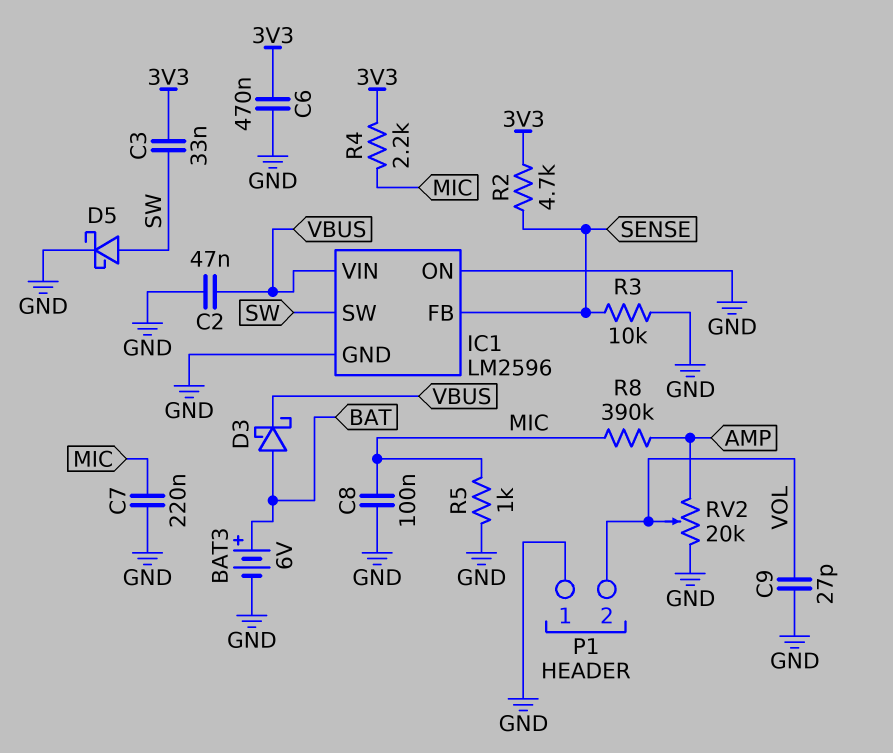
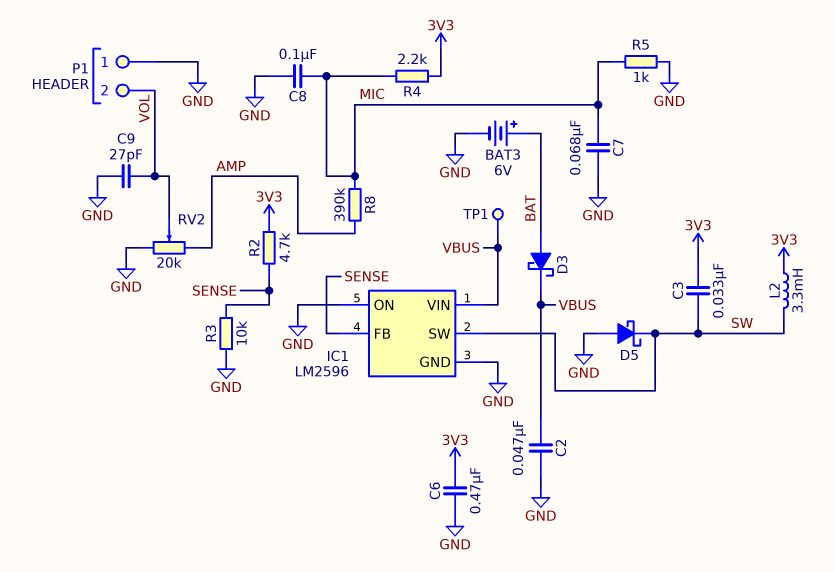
C7: 220nF (GND, MIC) -> 68nF (GND, MIC)
D5: schottky (A SW, K GND) -> schottky (A GND, K SW)
L2: none -> 3.3mH (3V3, SW)
TP1: none -> test point (VBUS)

